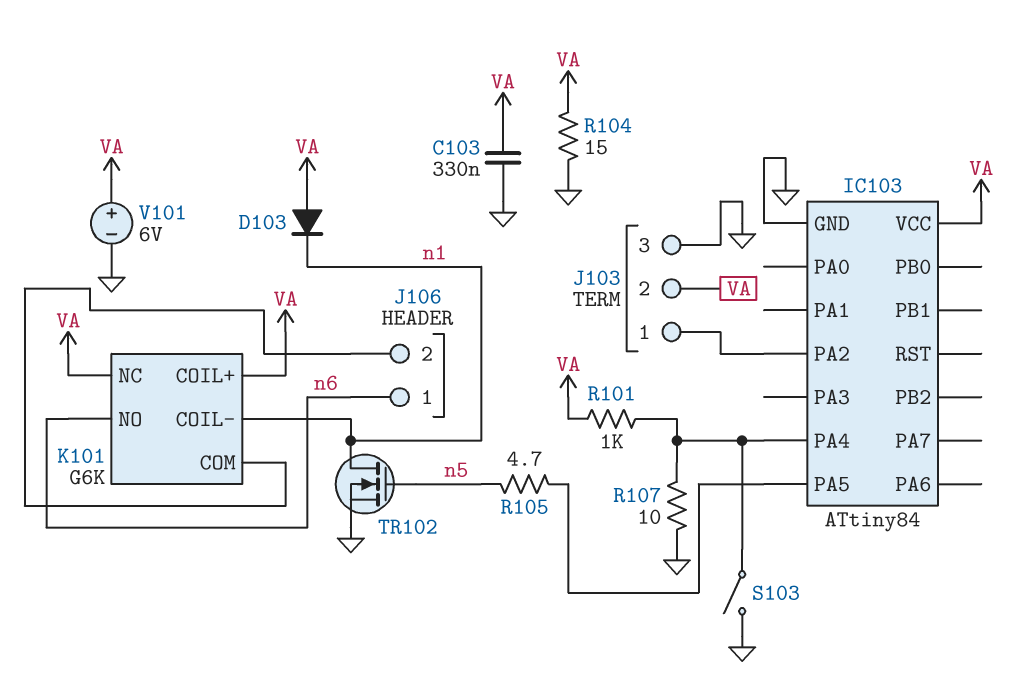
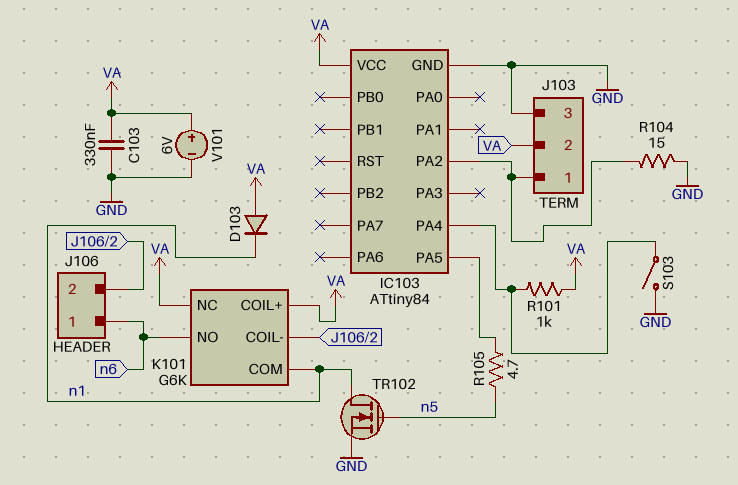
K101 pin COIL-: n1 -> J106/2
K101 pin COM: J106/2 -> n1
R104: 15 (GND, VA) -> 15 (GND, IC103/PA2)
R107: 10 (GND, IC103/PA4) -> none

